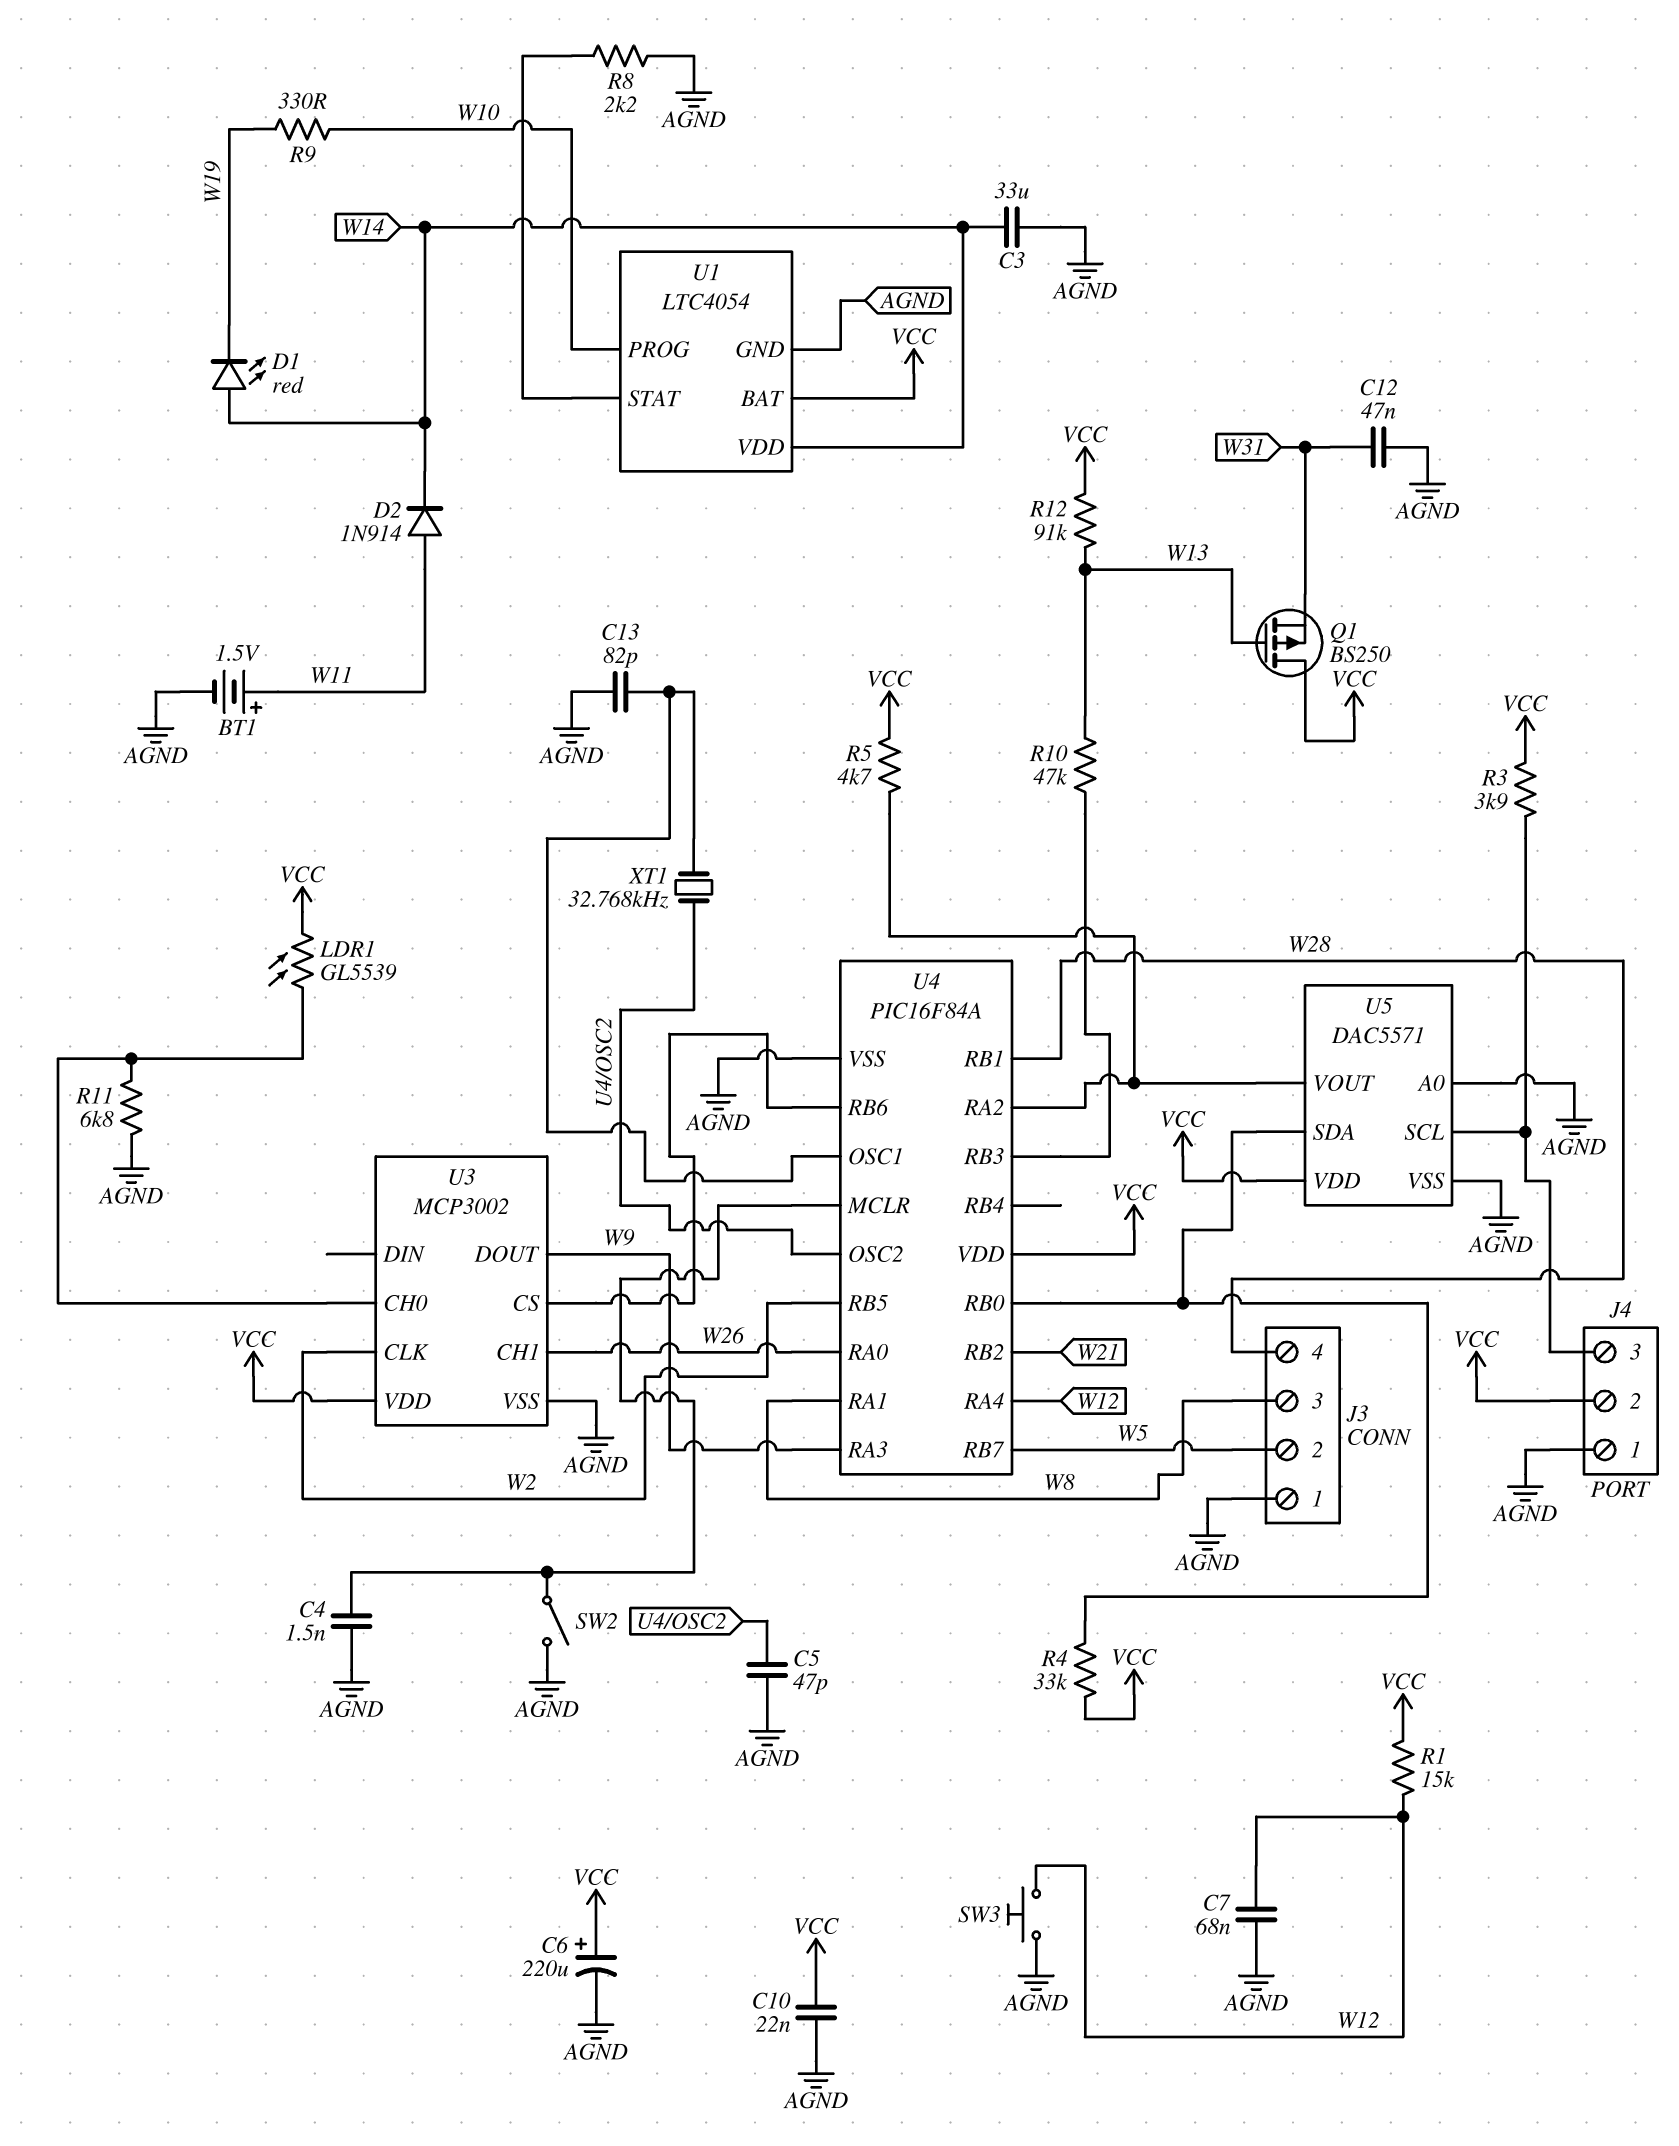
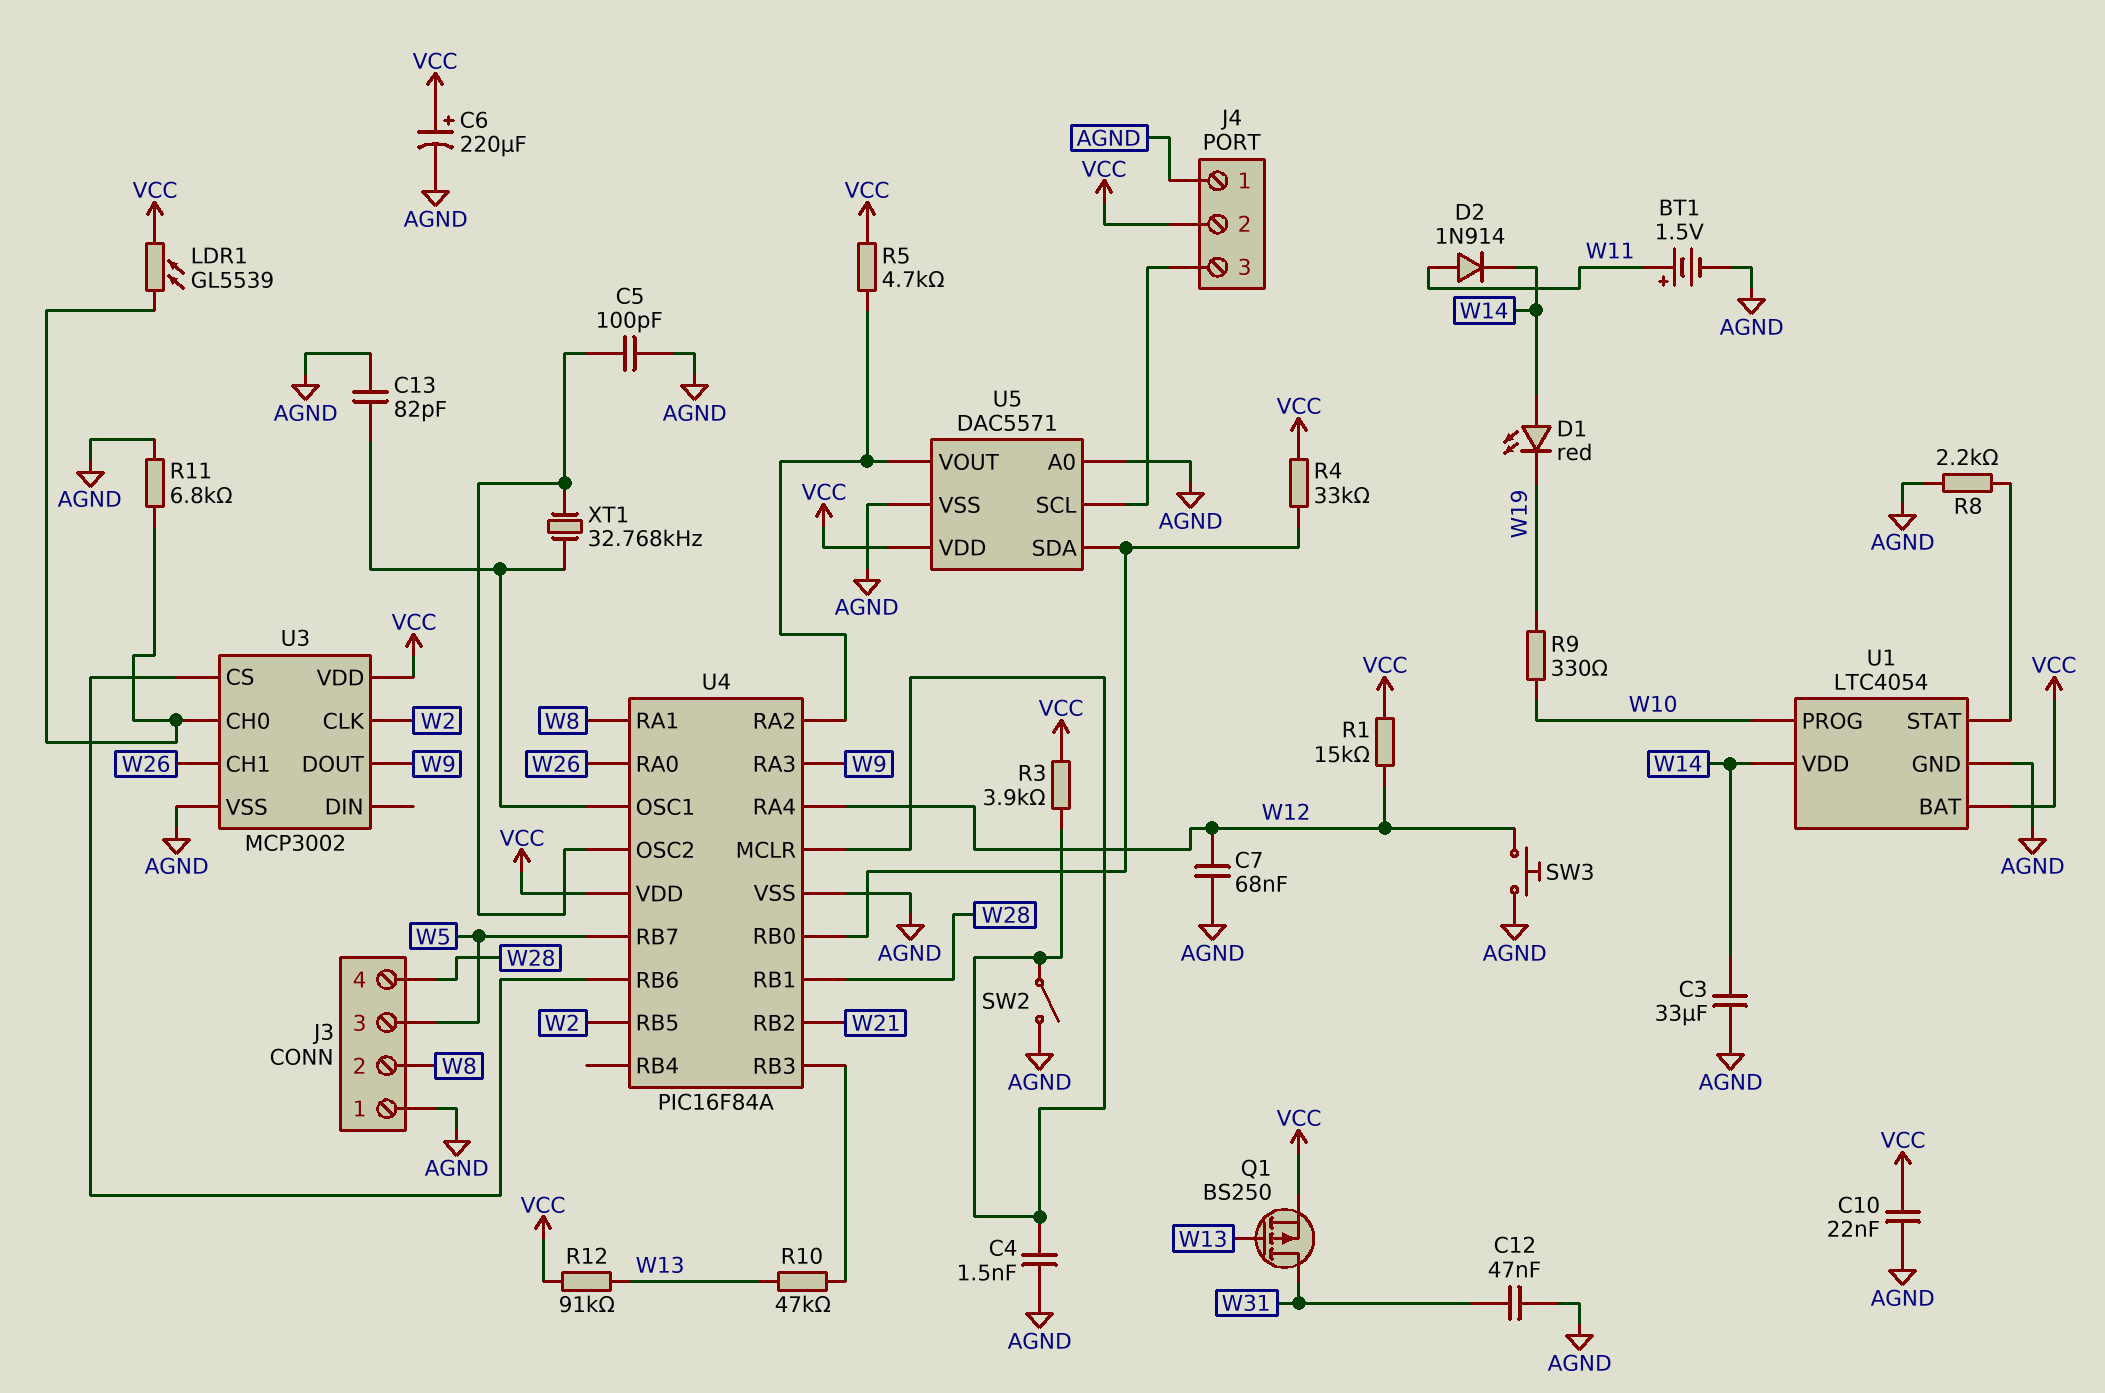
C5: 47pF (AGND, U4/OSC2) -> 100pF (AGND, U4/OSC2)
J3 pin 2: W5 -> W8
J3 pin 3: W8 -> W5
Q1: PMOS BS250 (G W13, D VCC, S W31) -> PMOS BS250 (G W13, D W31, S VCC)
R3: 3.9k (J4/3, VCC) -> 3.9k (U4/MCLR, VCC)

